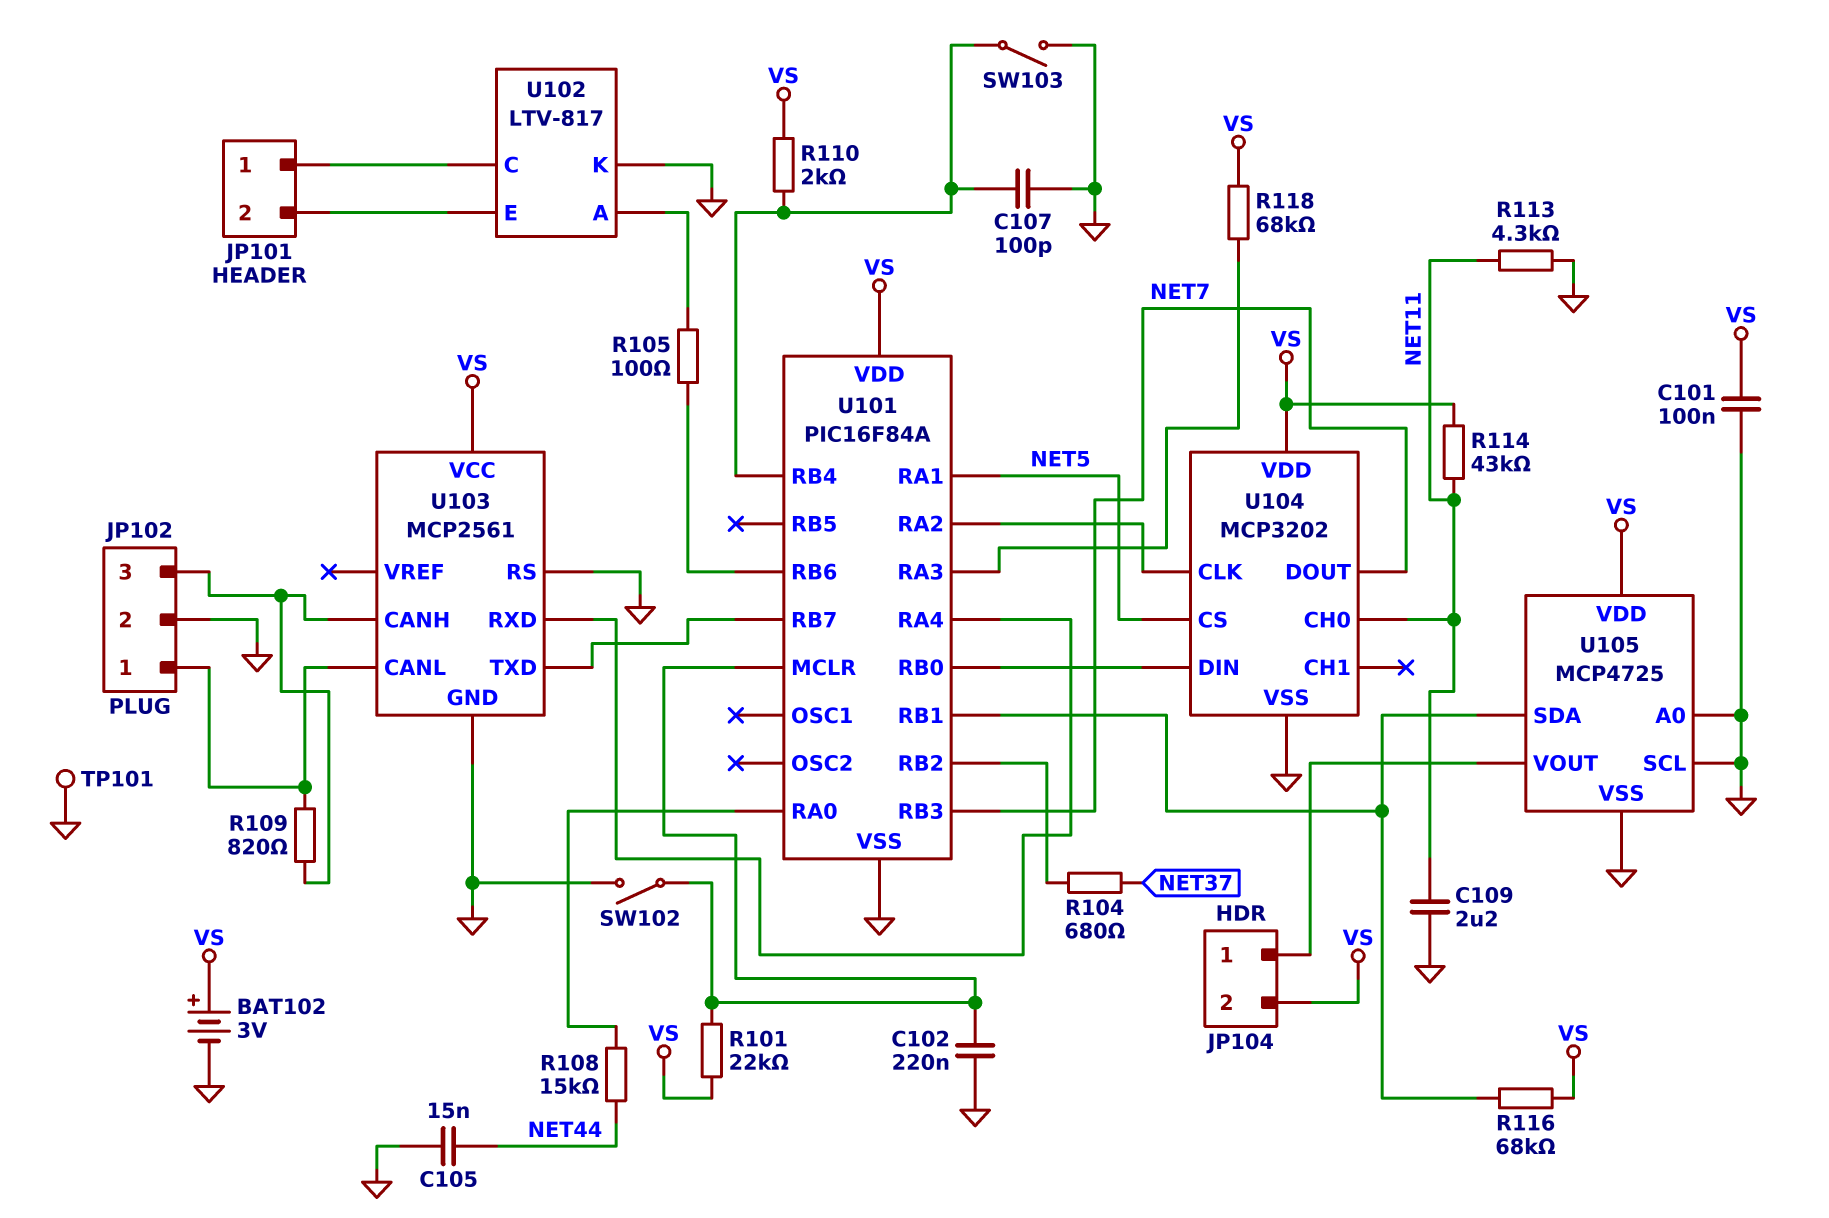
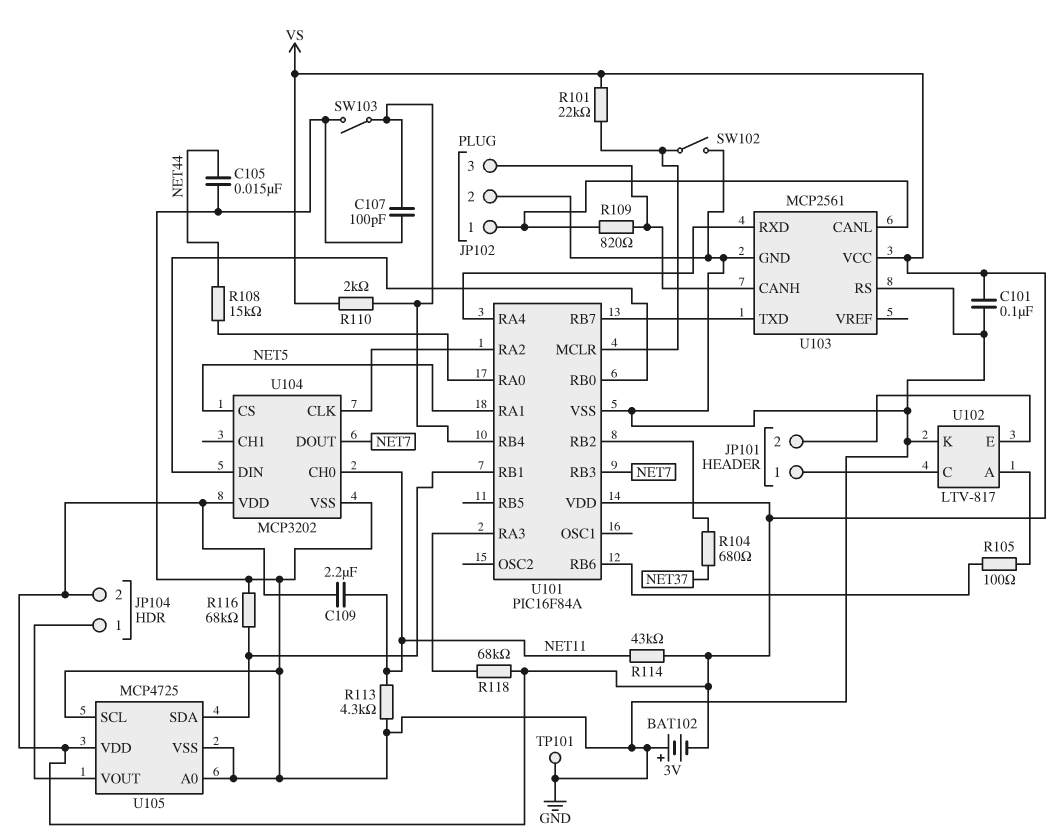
BAT102: 3V (plus VS, minus GND) -> 3V (plus GND, minus VS)
C102: 220nF (GND, U101/MCLR) -> none
C109: 2.2uF (GND, NET11) -> 2.2uF (NET11, VS)
R116: 68k (U101/RB1, VS) -> 68k (GND, U101/RB1)

